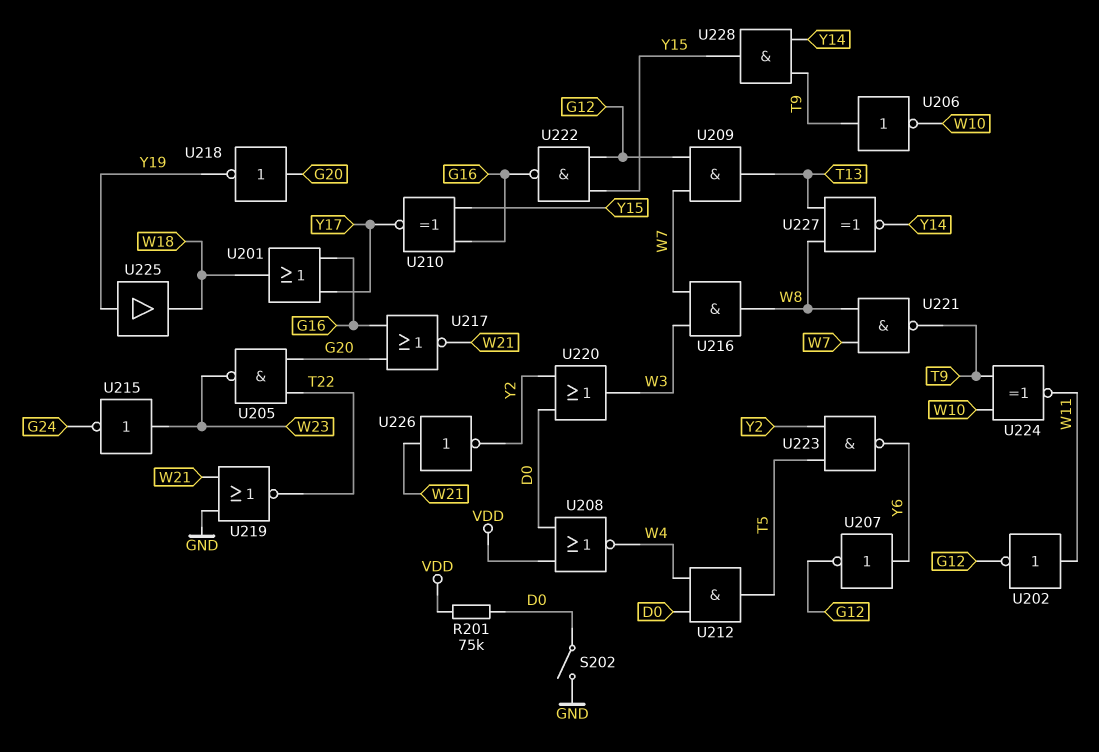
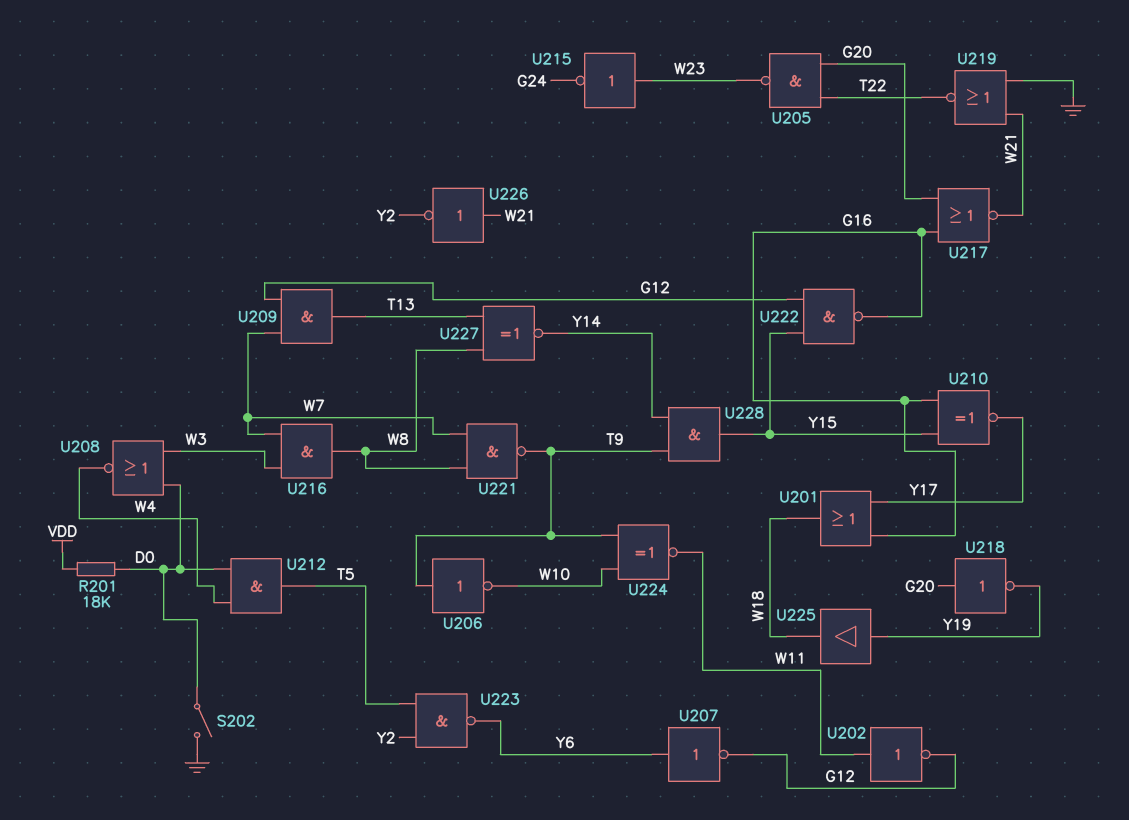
R201: 75k (D0, VDD) -> 18k (D0, VDD)
U208: NOR (in D0, in VDD, out W4) -> NOR (in D0, in W3, out W4)
U220: OR (in D0, in Y2, out W3) -> none

